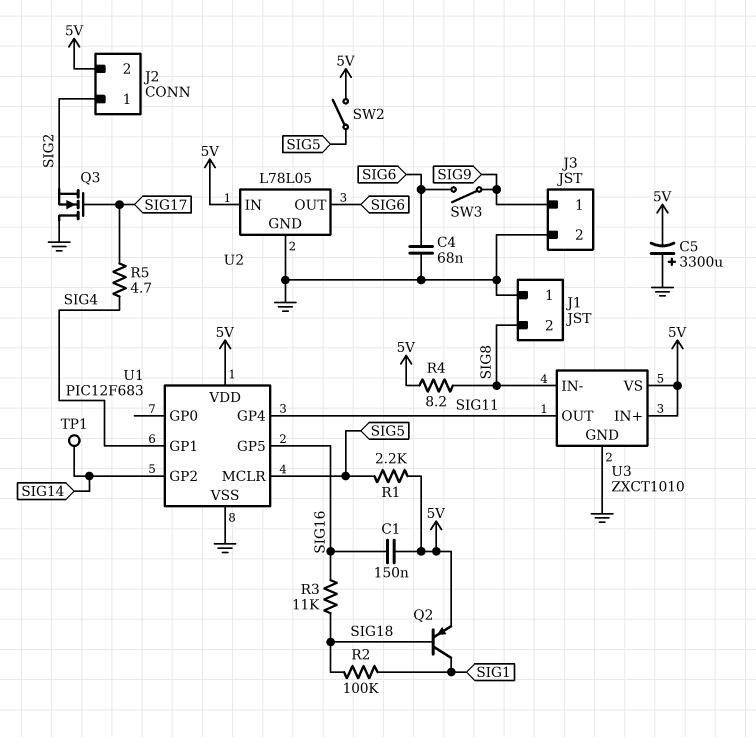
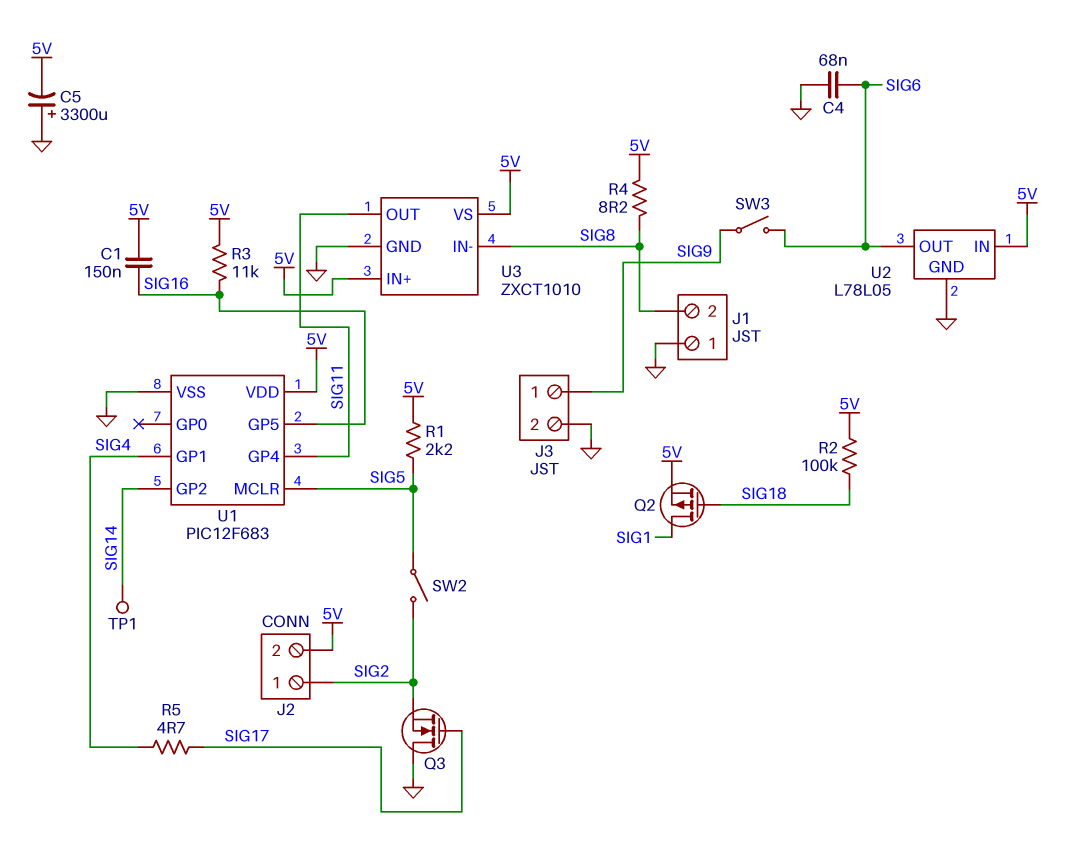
Q2: PNP (B SIG18, C SIG1, E 5V) -> PMOS (G SIG18, D SIG1, S 5V)
R2: 100k (SIG1, SIG18) -> 100k (5V, SIG18)
R3: 11k (SIG16, SIG18) -> 11k (5V, SIG16)
SW2: switch (5V, SIG5) -> switch (SIG2, SIG5)

